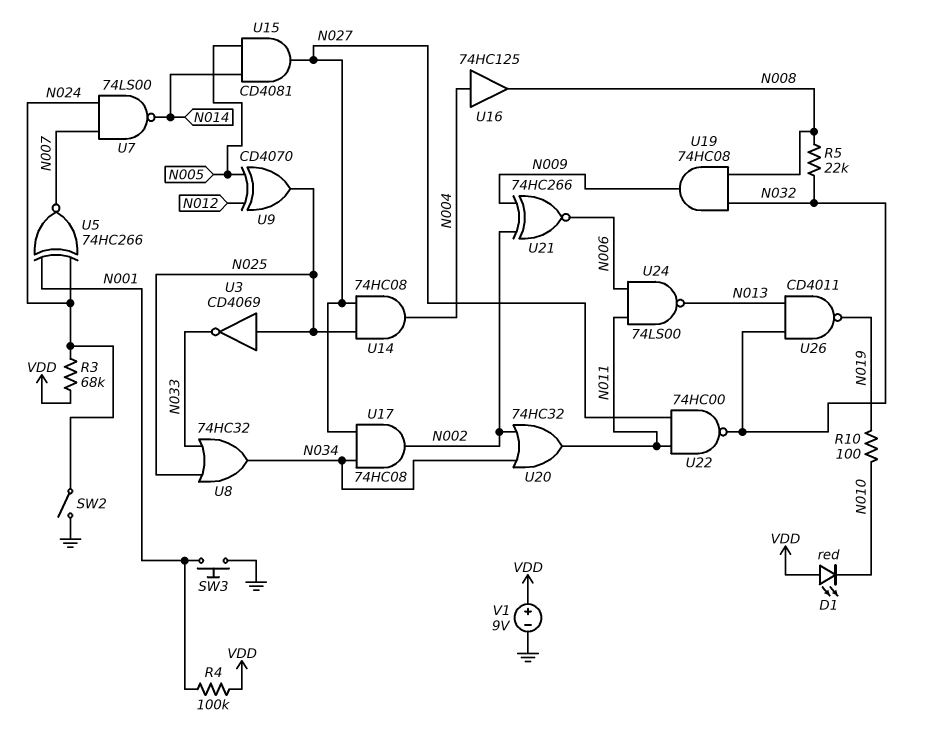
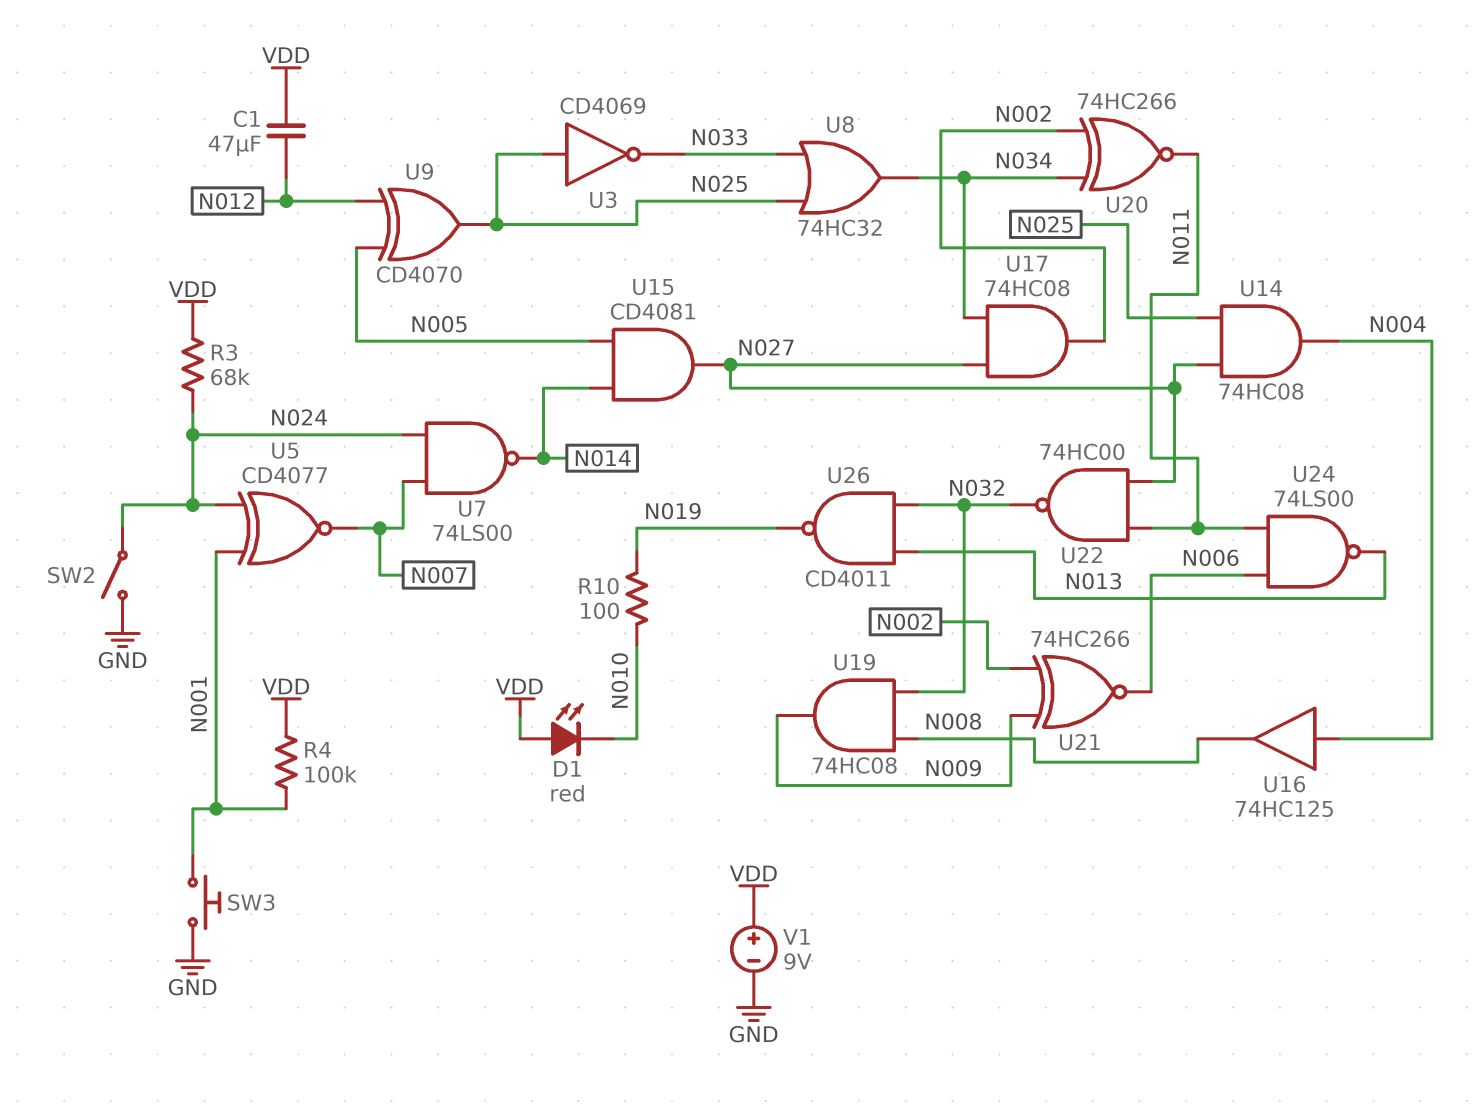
C1: none -> 47uF (N012, VDD)
R5: 22k (N008, N032) -> none
U5: XNOR 74HC266 (in N001, in N024, out N007) -> XNOR CD4077 (in N001, in N024, out N007)
U20: OR 74HC32 (in N002, in N034, out N011) -> XNOR 74HC266 (in N002, in N034, out N011)

